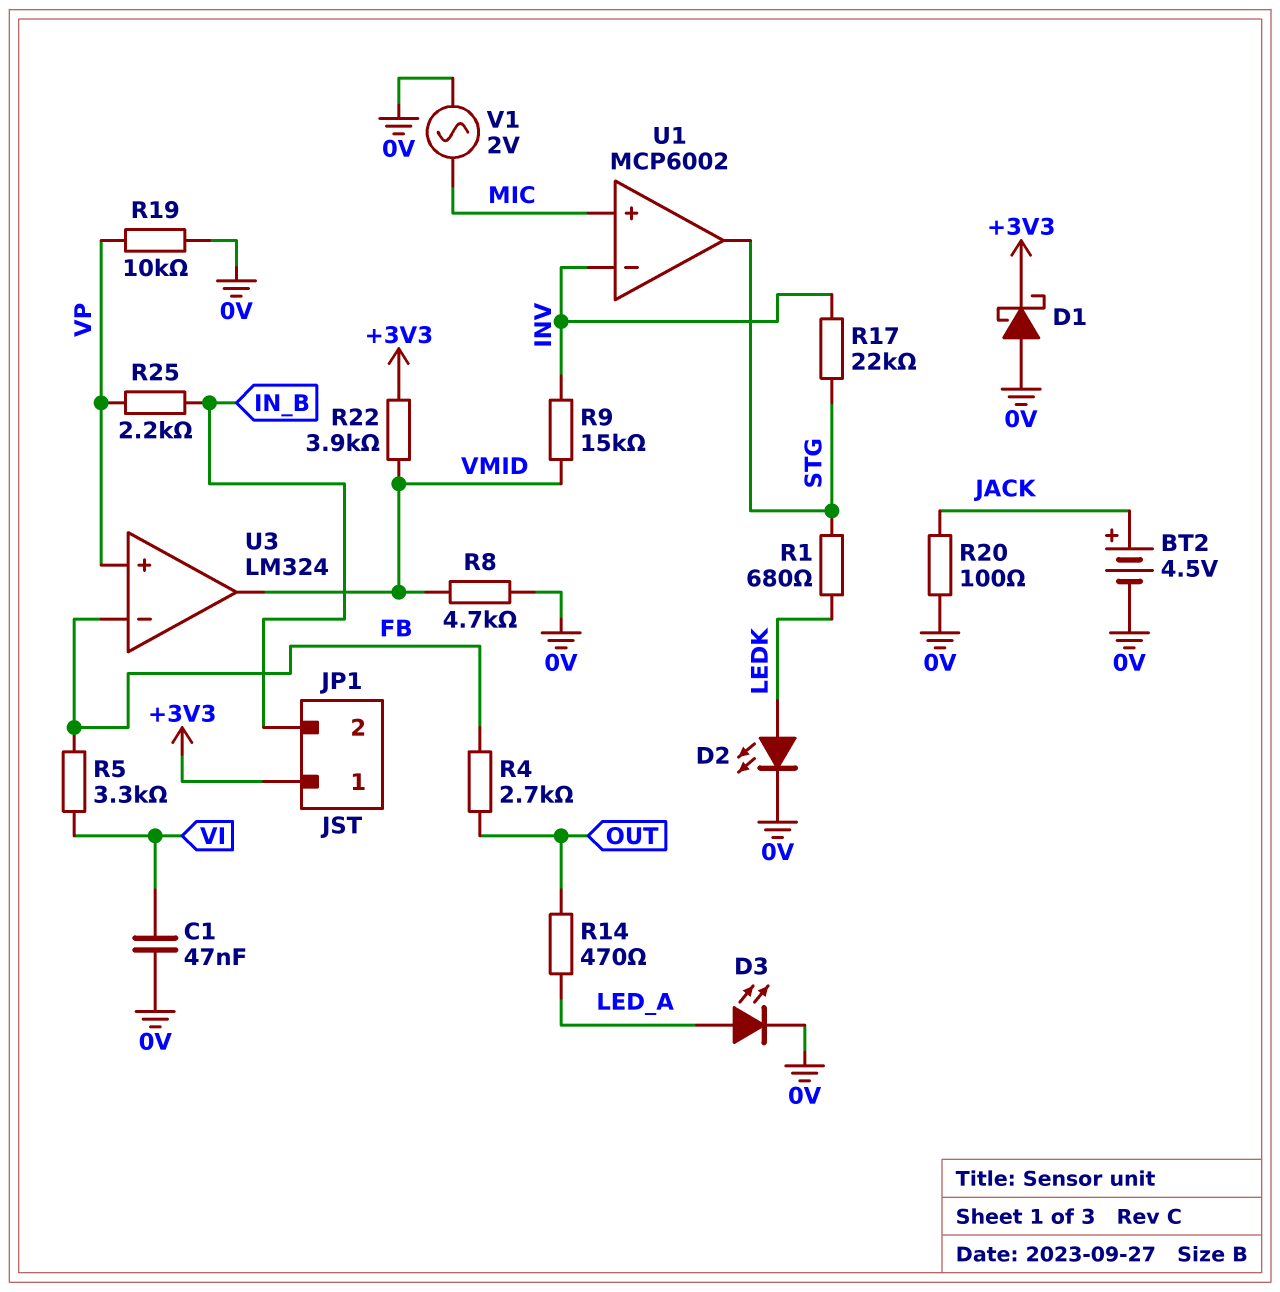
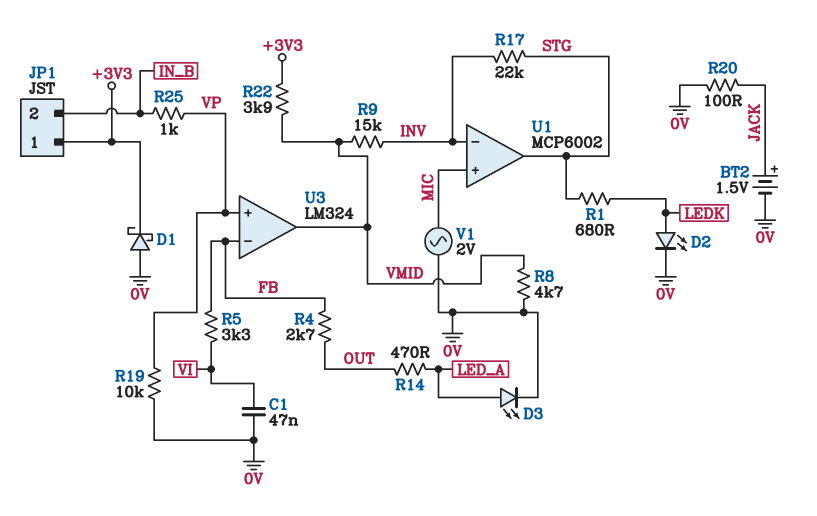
BT2: 4.5V (plus JACK, minus 0V) -> 1.5V (plus JACK, minus 0V)
R25: 2.2k (IN_B, VP) -> 1k (IN_B, VP)

